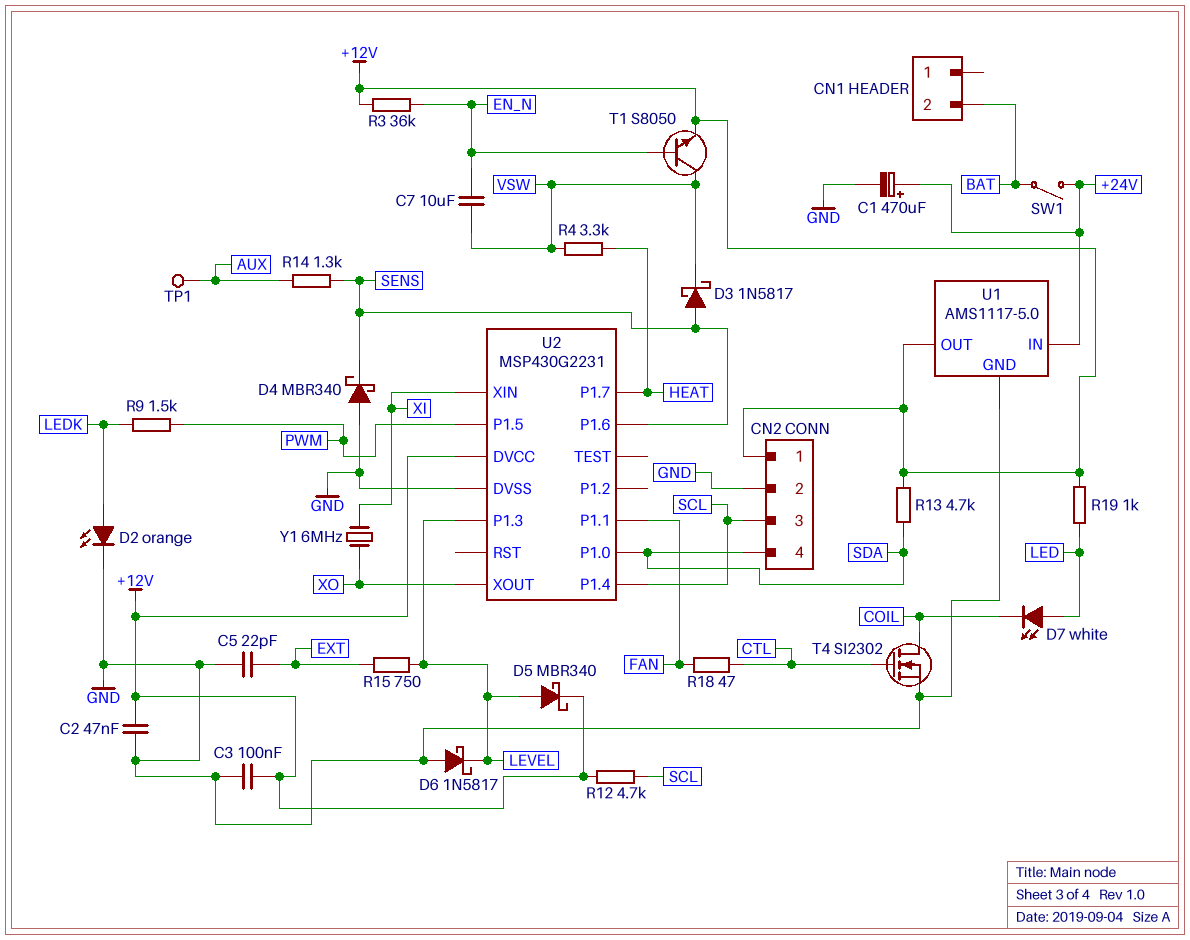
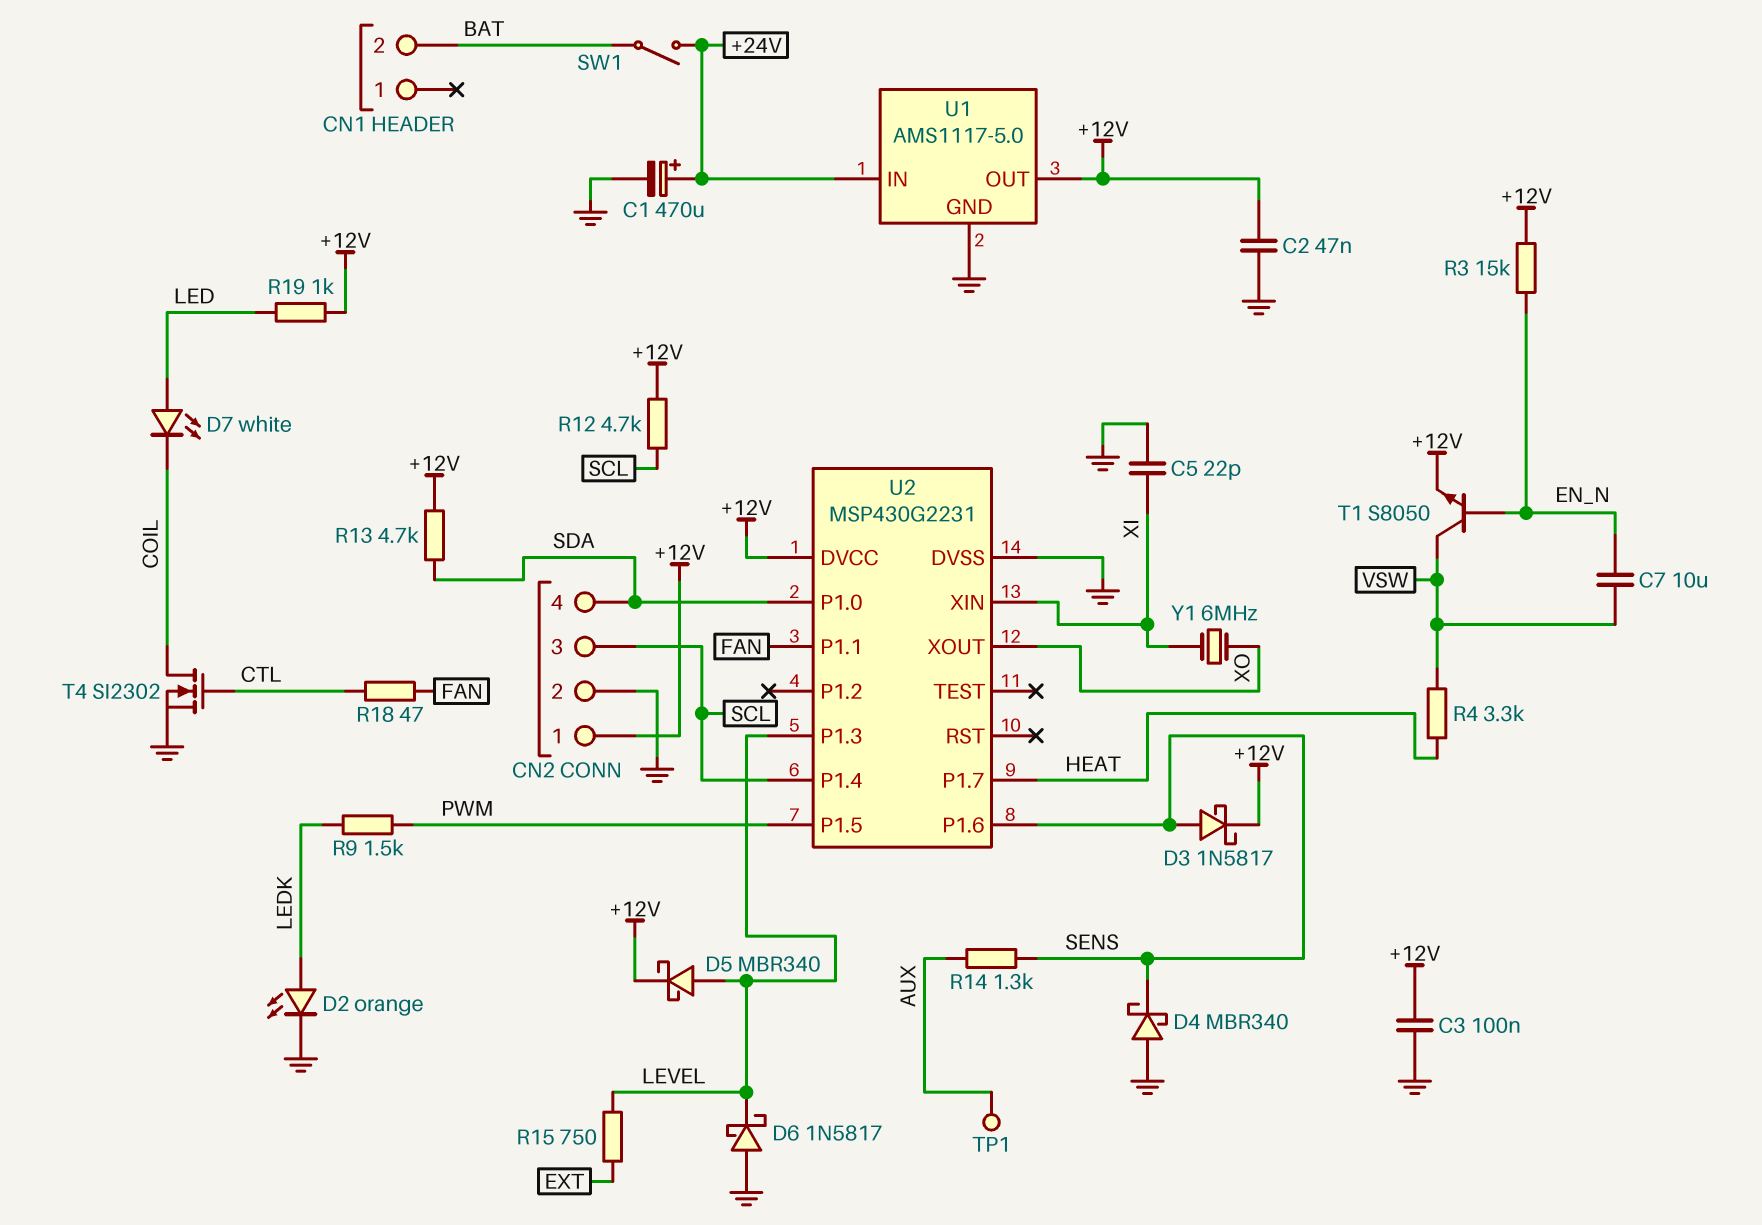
C5: 22pF (EXT, GND) -> 22pF (GND, XI)
D3: schottky 1N5817 (A SENS, K VSW) -> schottky 1N5817 (A SENS, K +12V)
R3: 36k (+12V, EN_N) -> 15k (+12V, EN_N)

